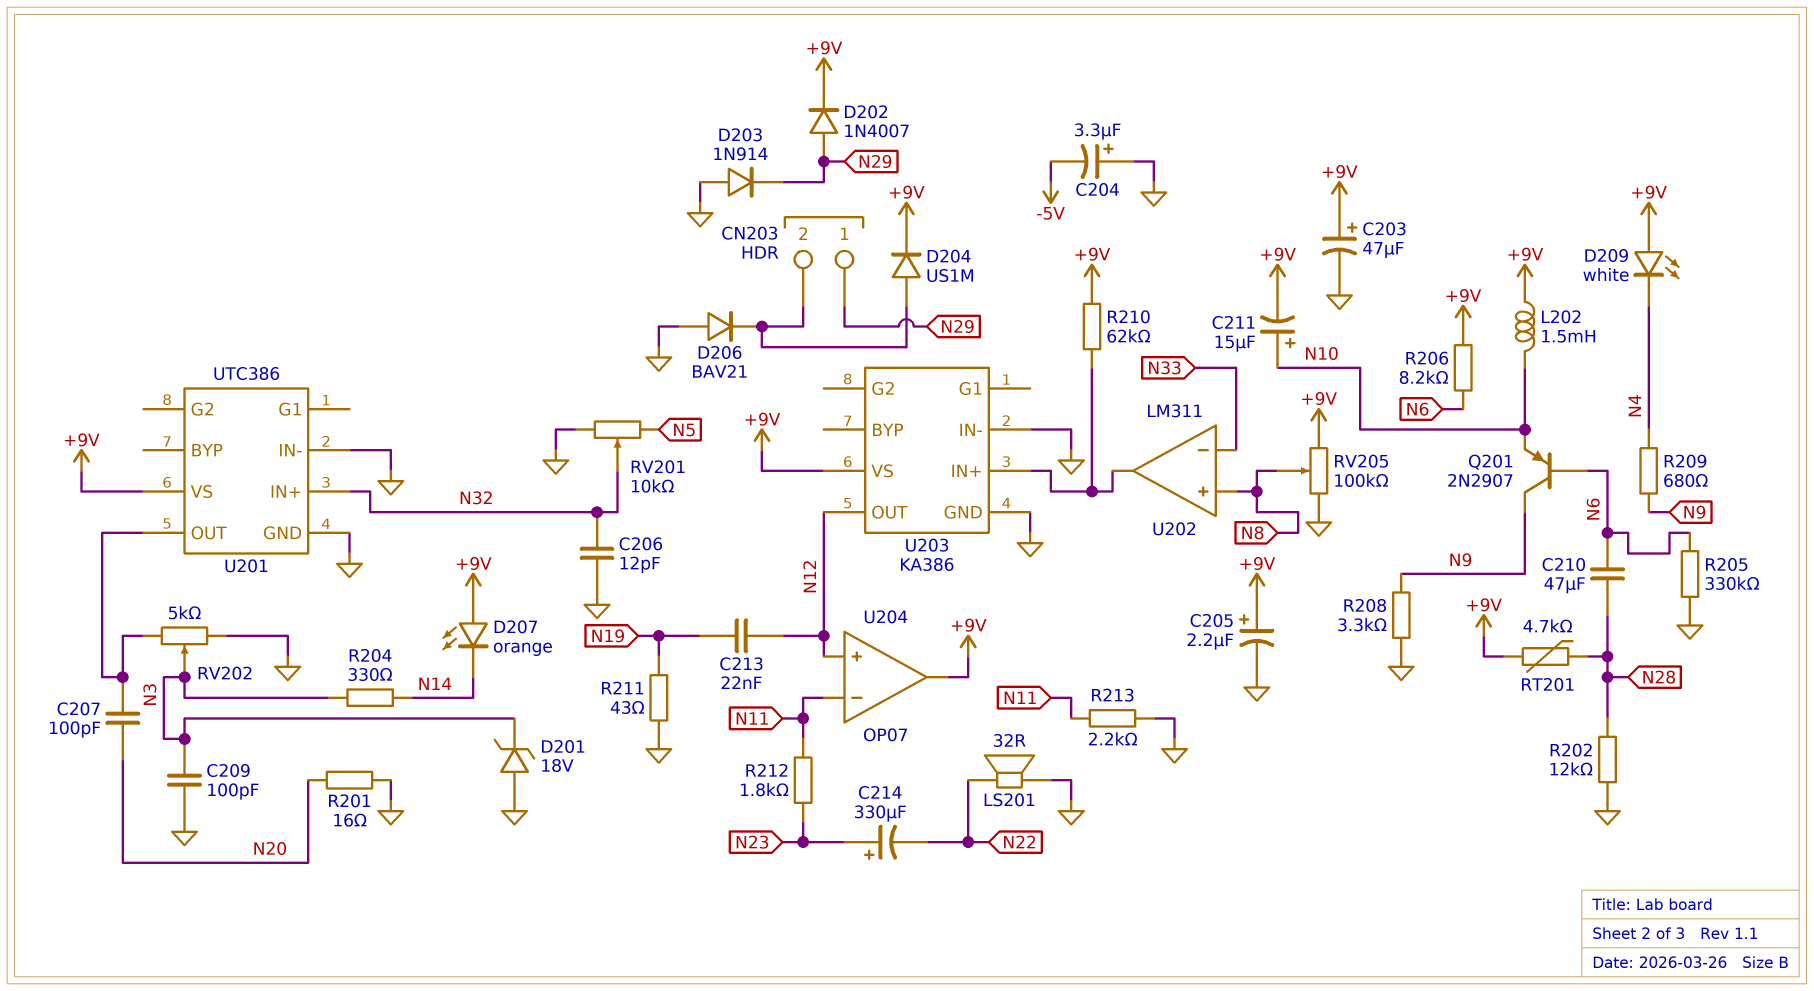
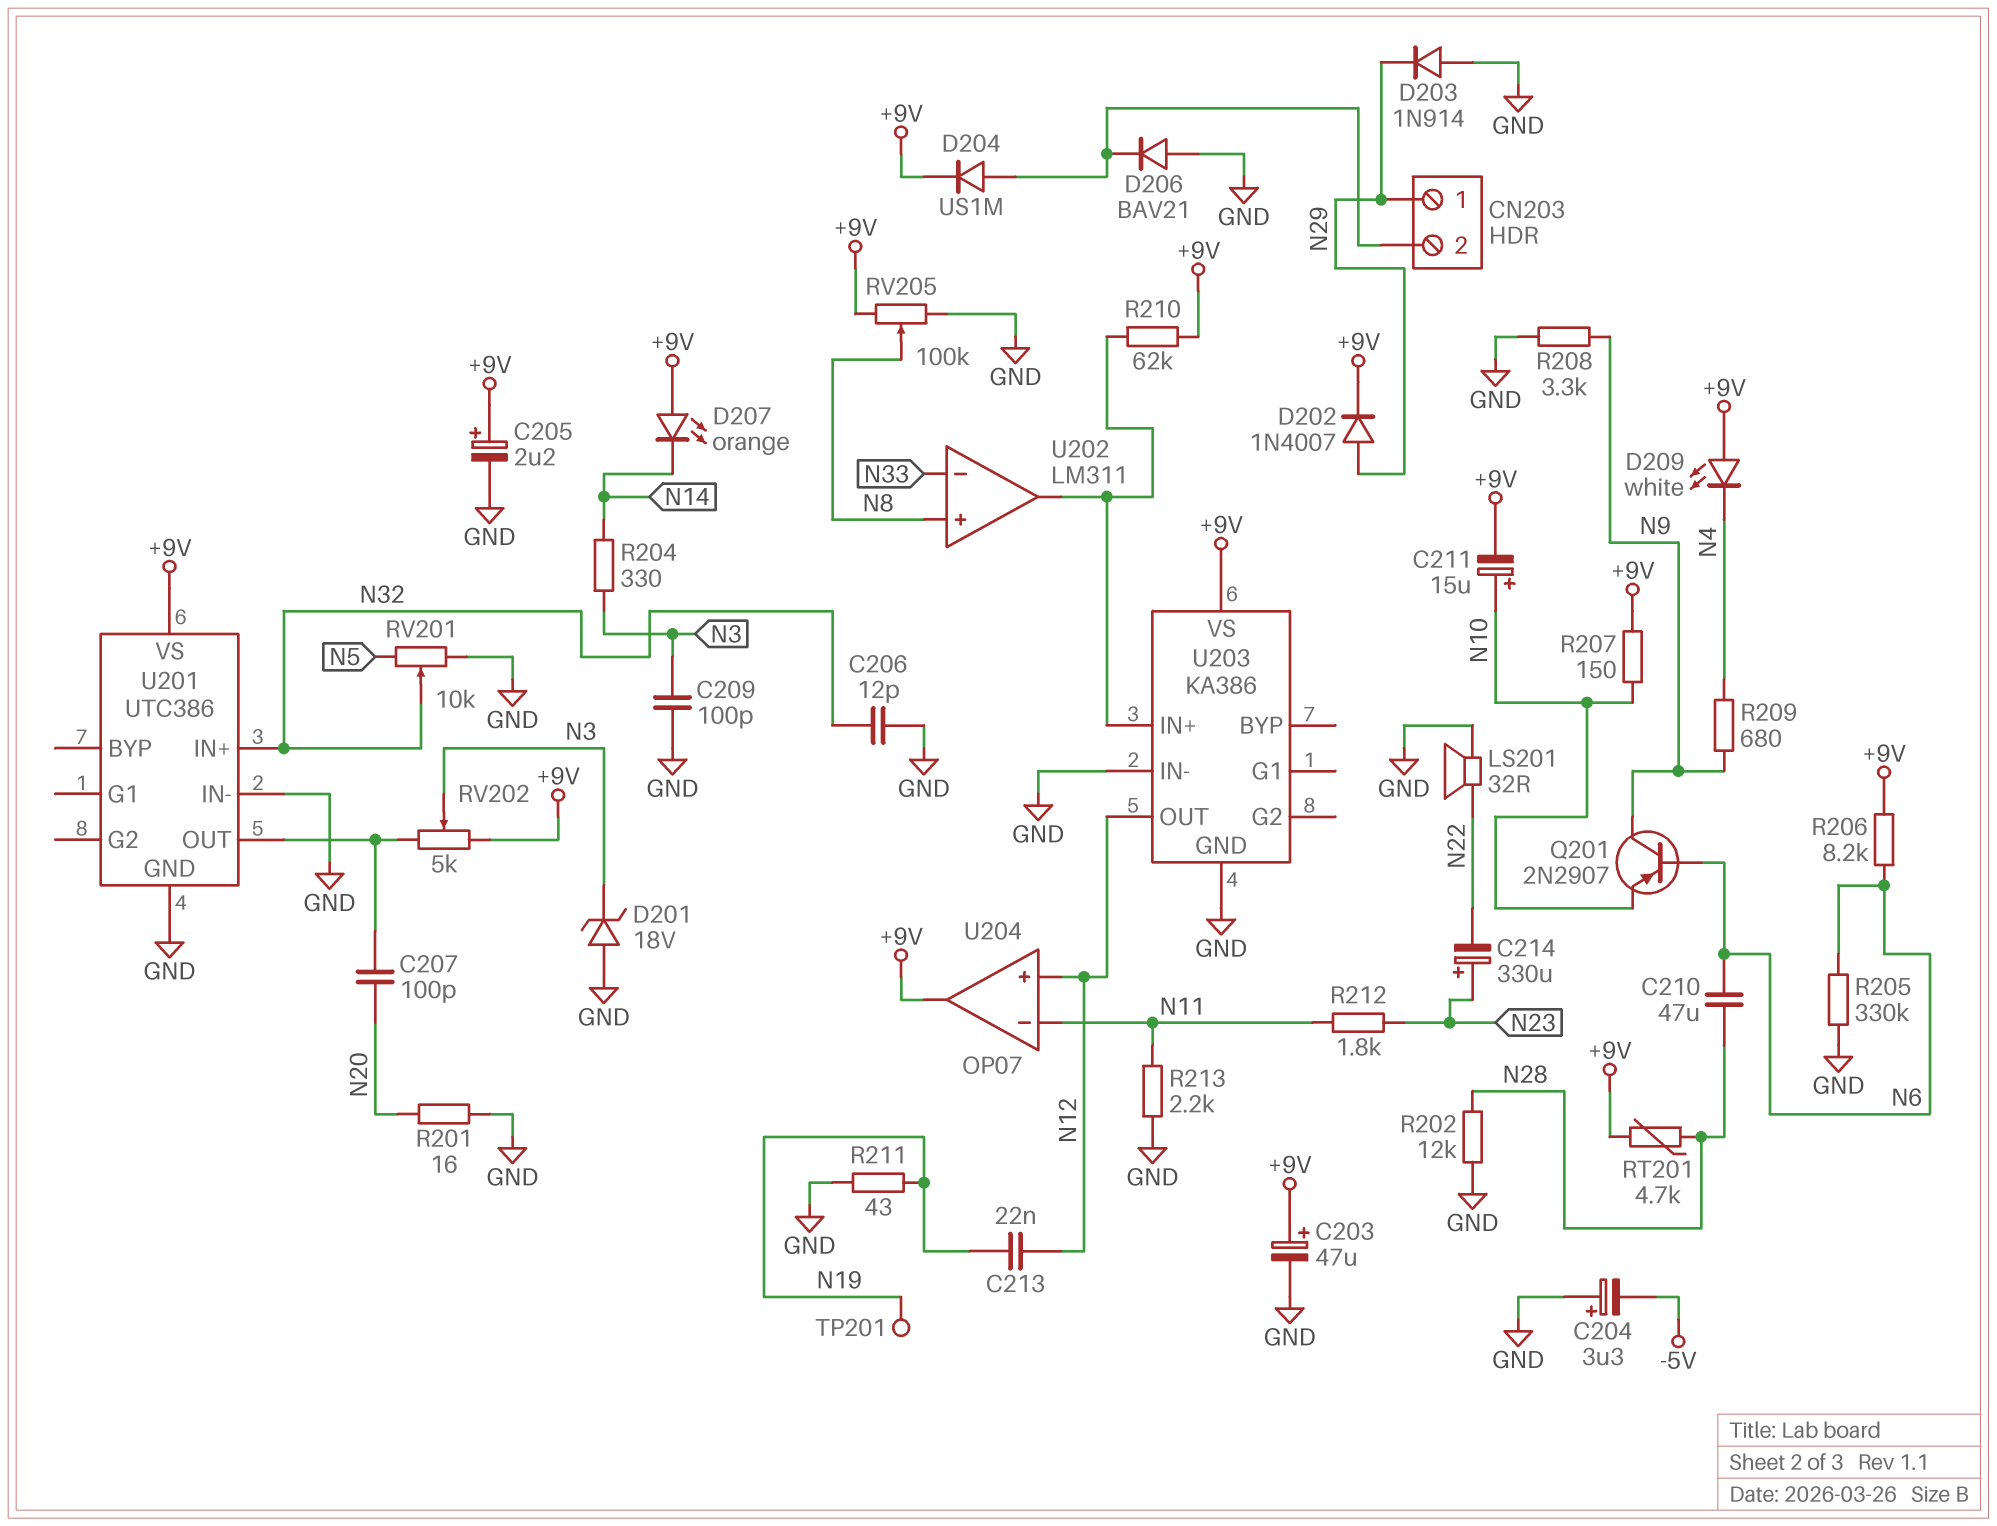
L202: 1.5mH (+9V, N10) -> none
R207: none -> 150 (+9V, N10)
RV202: 5k (GND, U201/OUT, wiper N3) -> 5k (+9V, U201/OUT, wiper N3)
TP201: none -> test point (N19)

